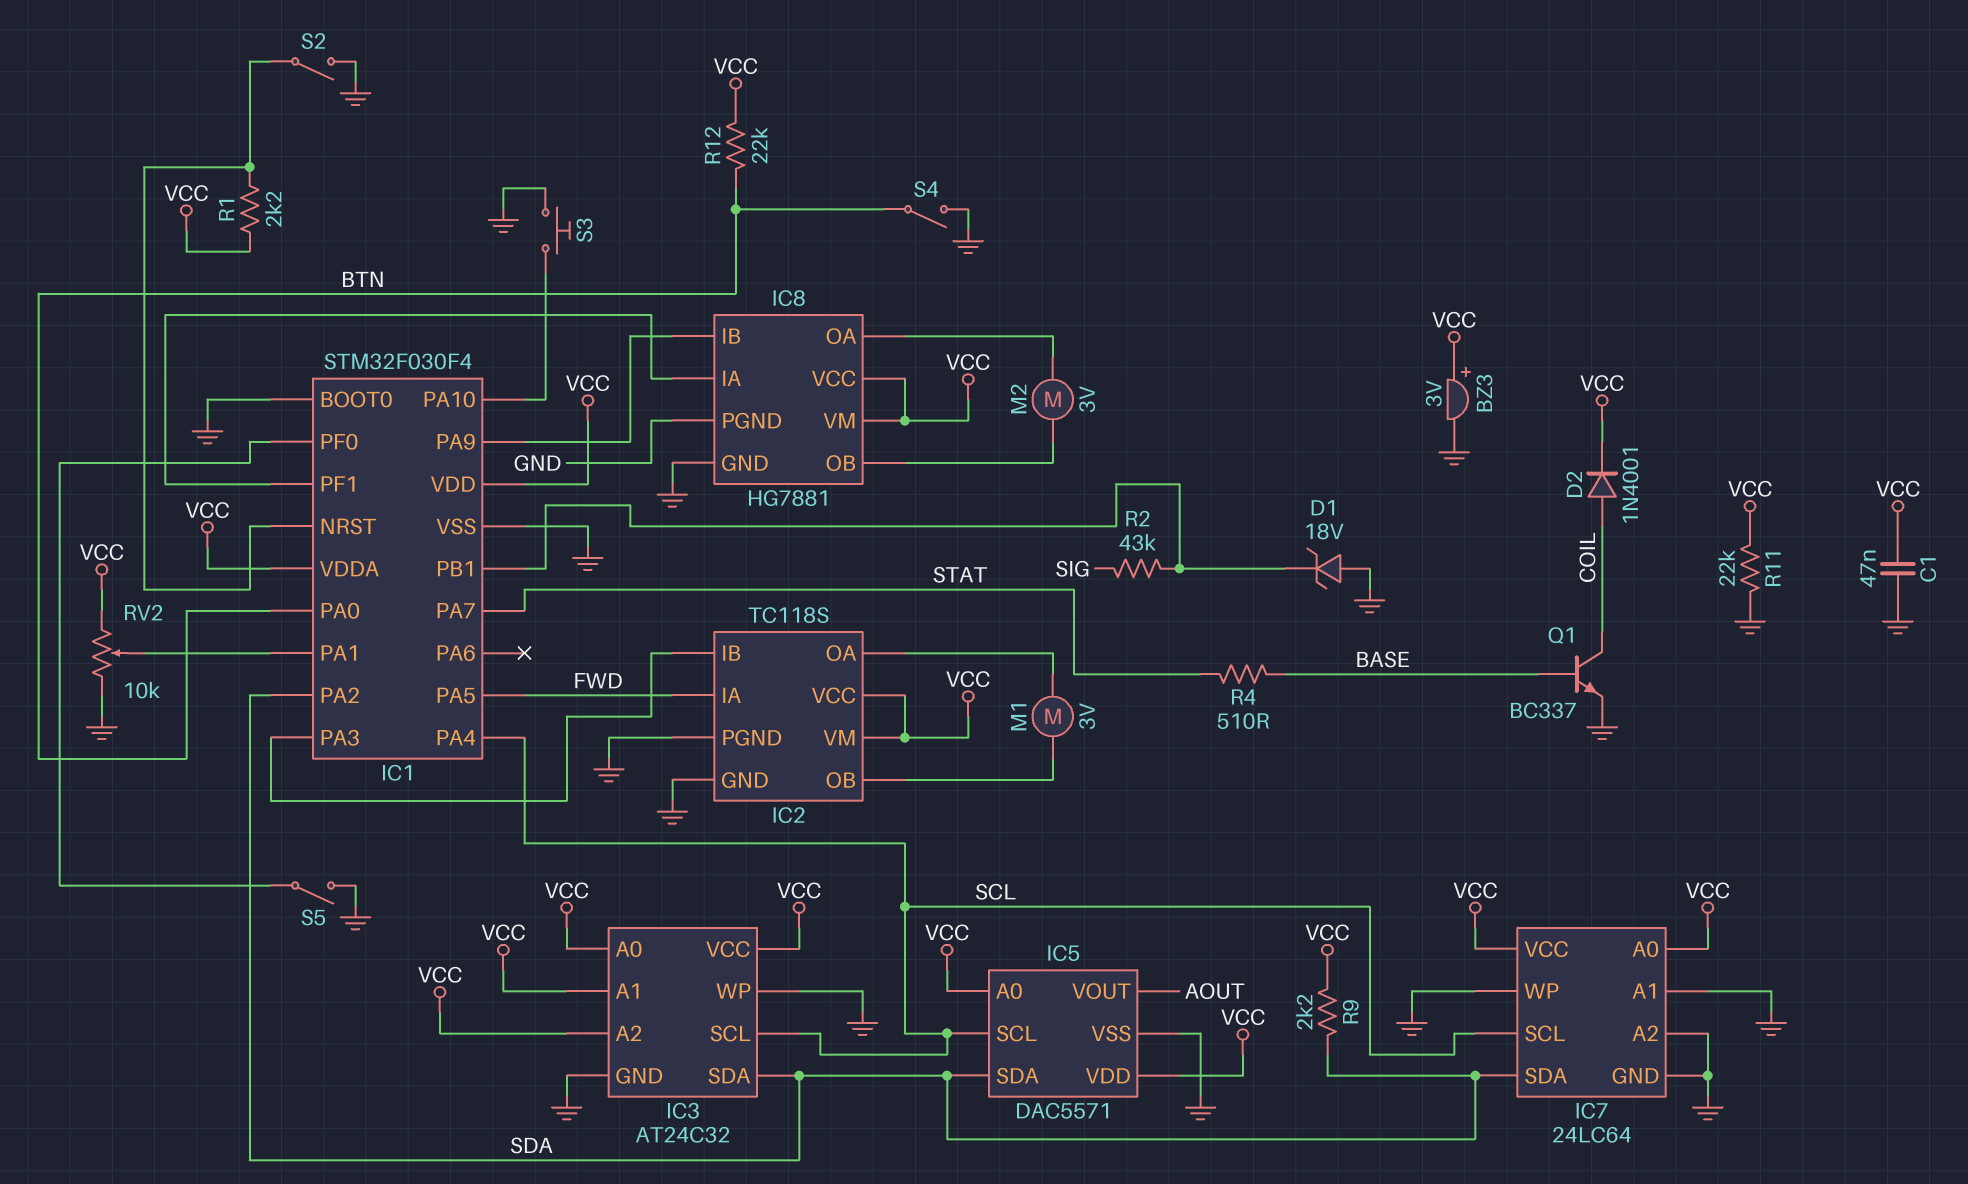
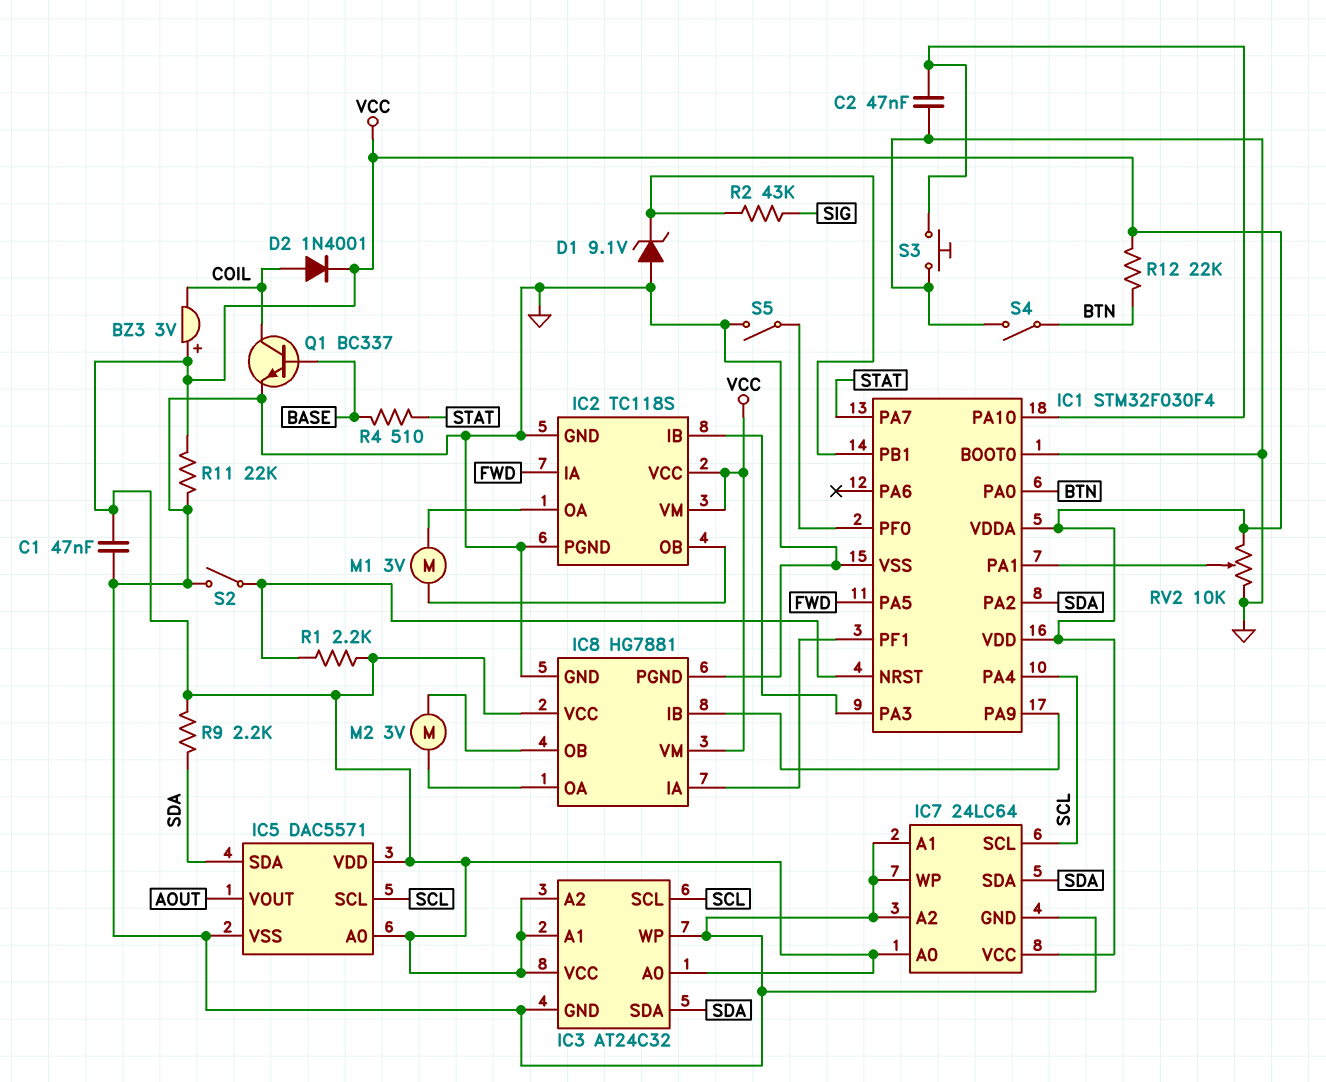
BZ3: buzzer 3V (plus VCC, minus GND) -> buzzer 3V (plus VCC, minus COIL)
C2: none -> 47nF (GND, IC1/PA10)
D1: zener 18V (A GND, K IC1/PB1) -> zener 9.1V (A GND, K IC1/PB1)

